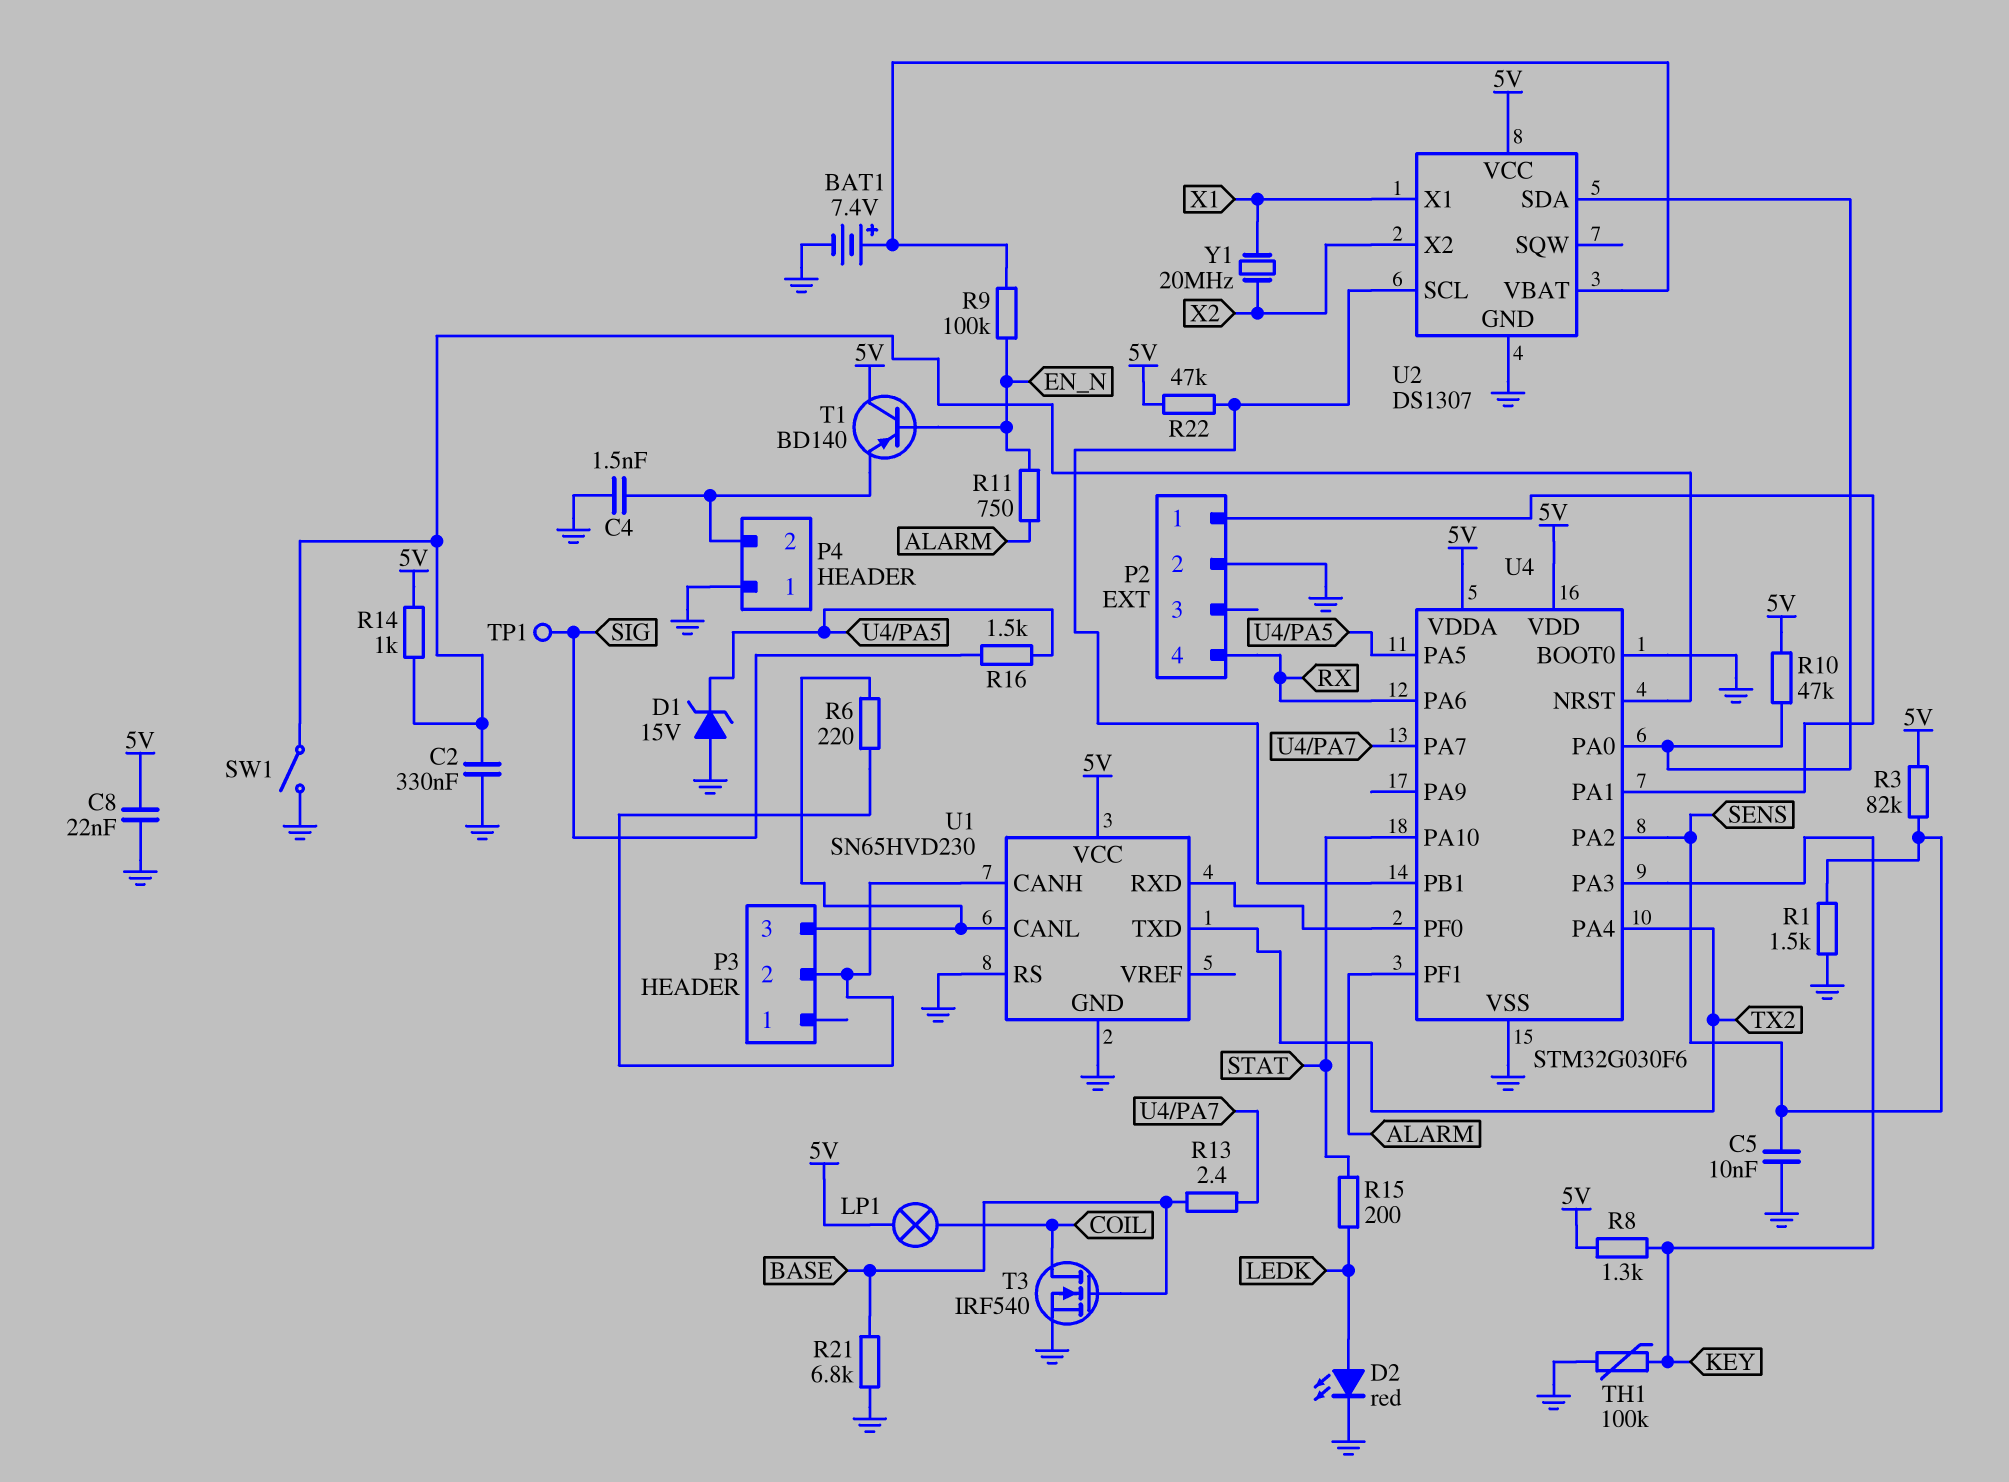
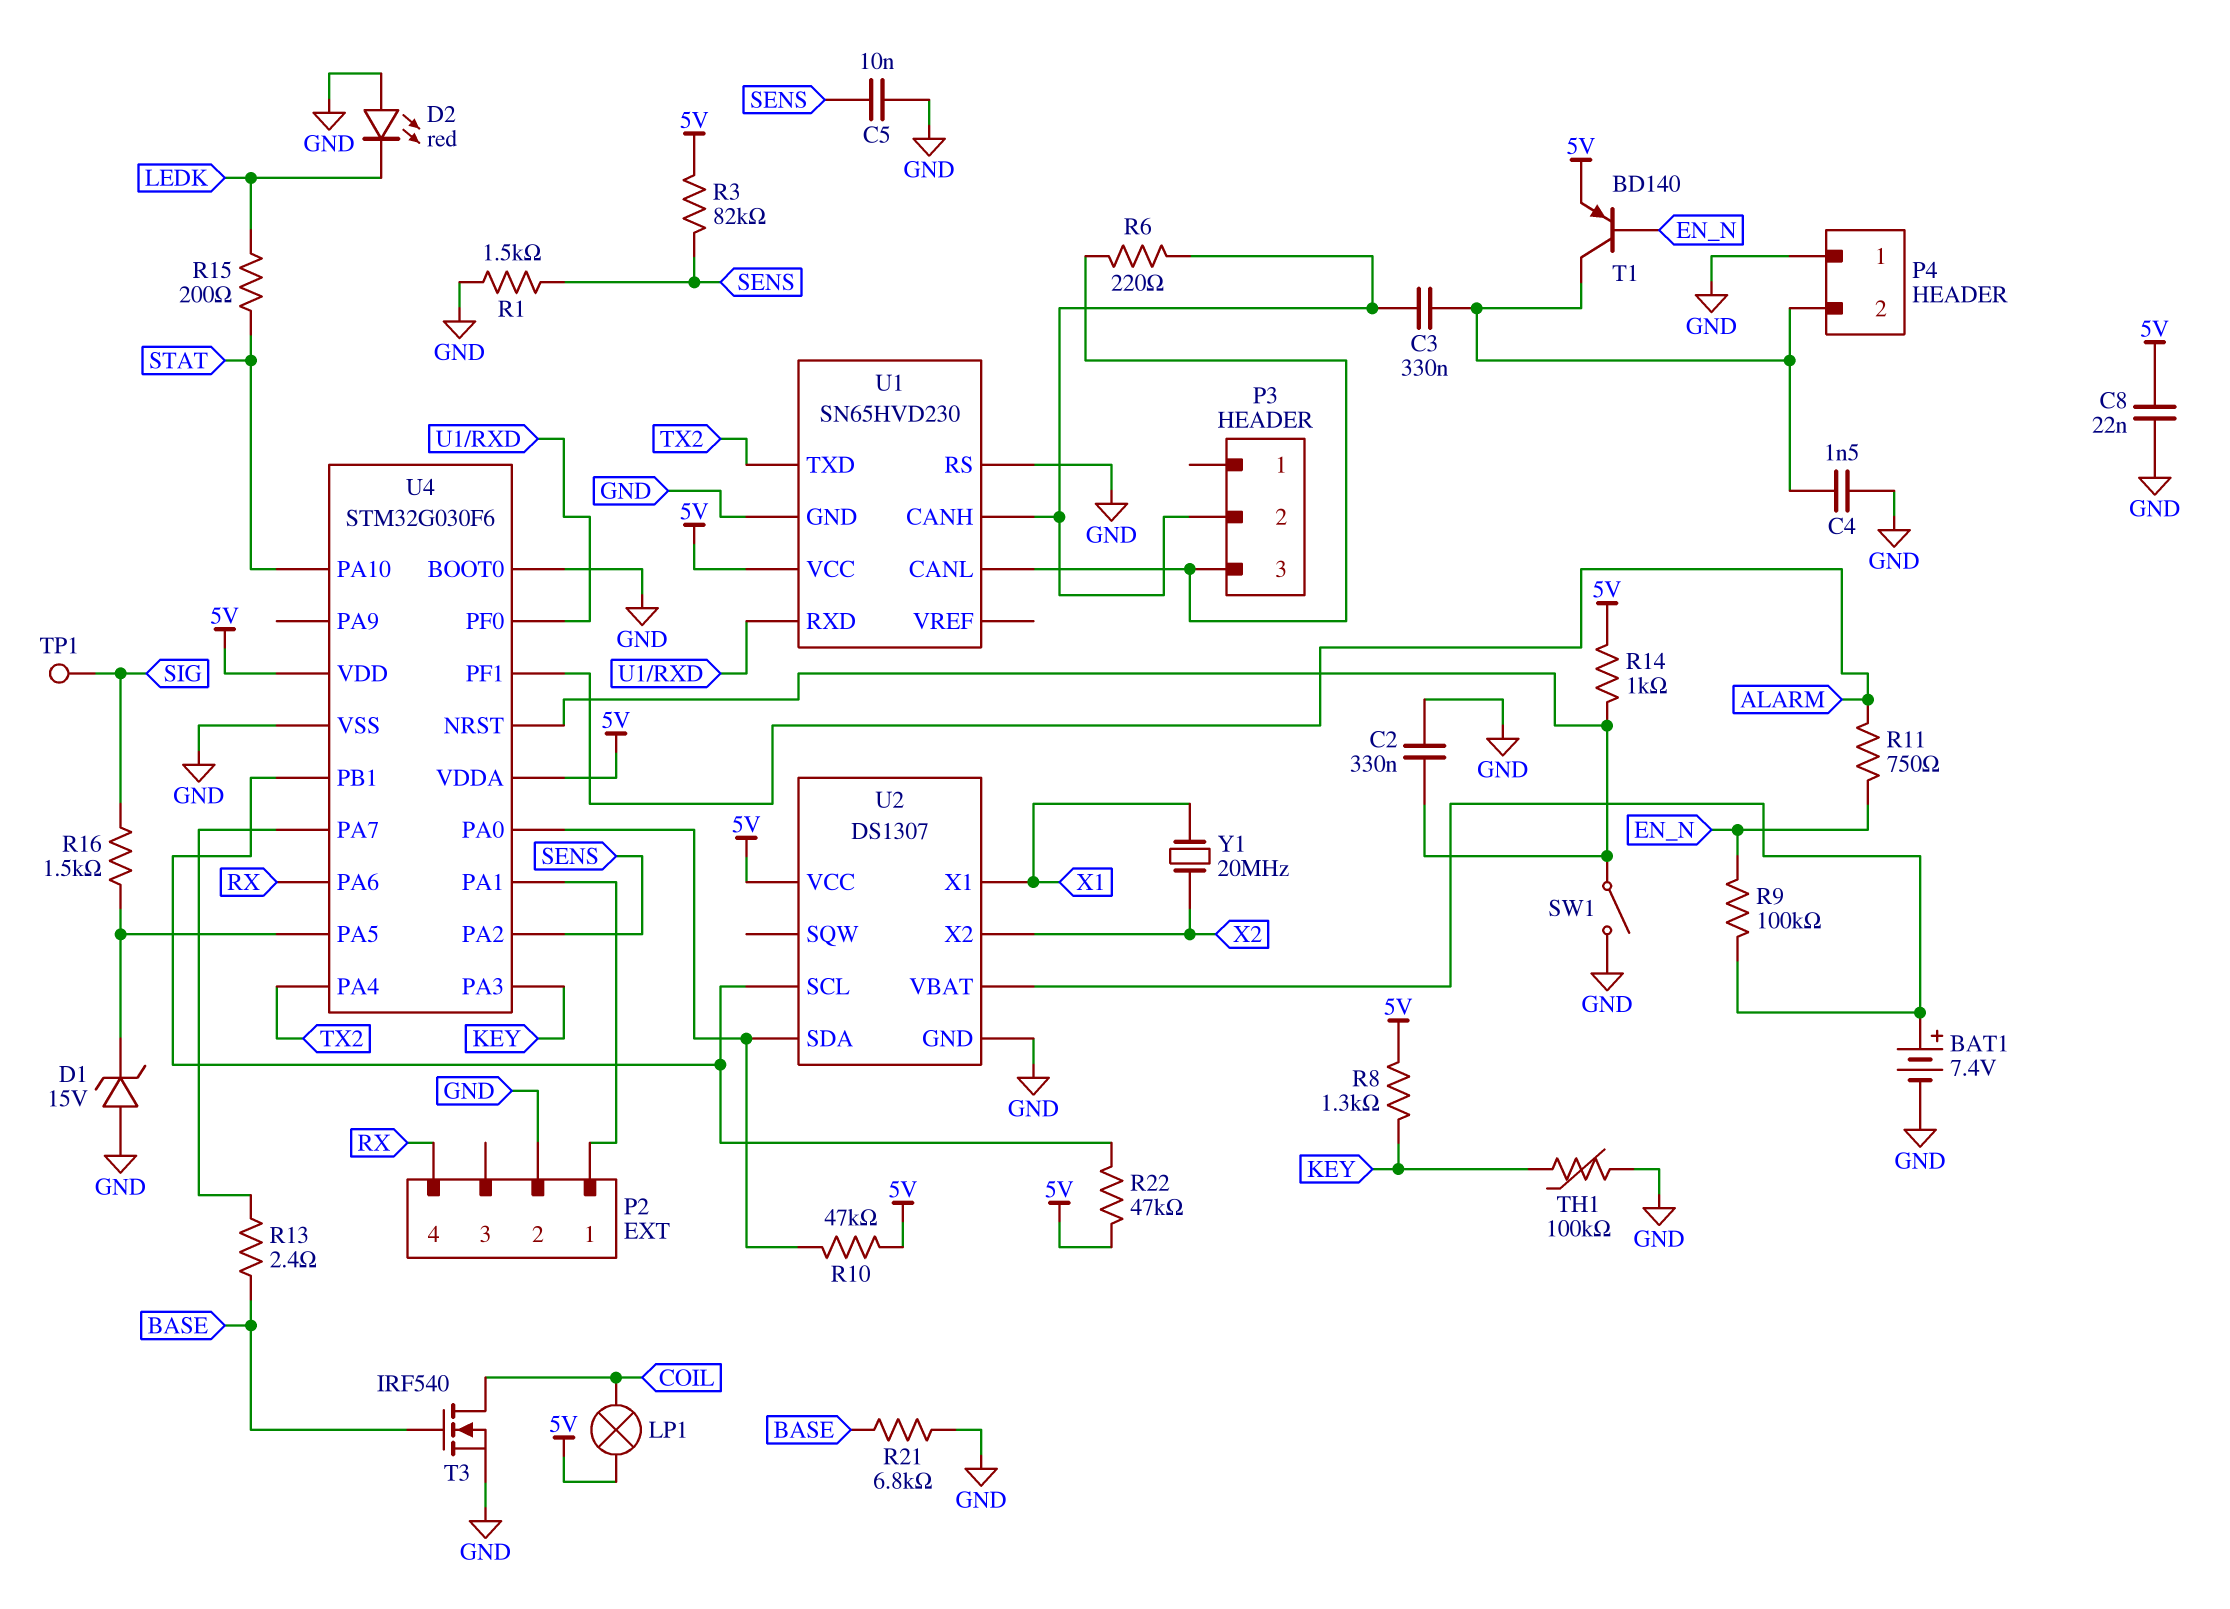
C3: none -> 330nF (P3/2, P4/2)
D2: LED red (A LEDK, K GND) -> LED red (A GND, K LEDK)
T1: PNP BD140 (B EN_N, C 5V, E P4/2) -> PNP BD140 (B EN_N, C P4/2, E 5V)

